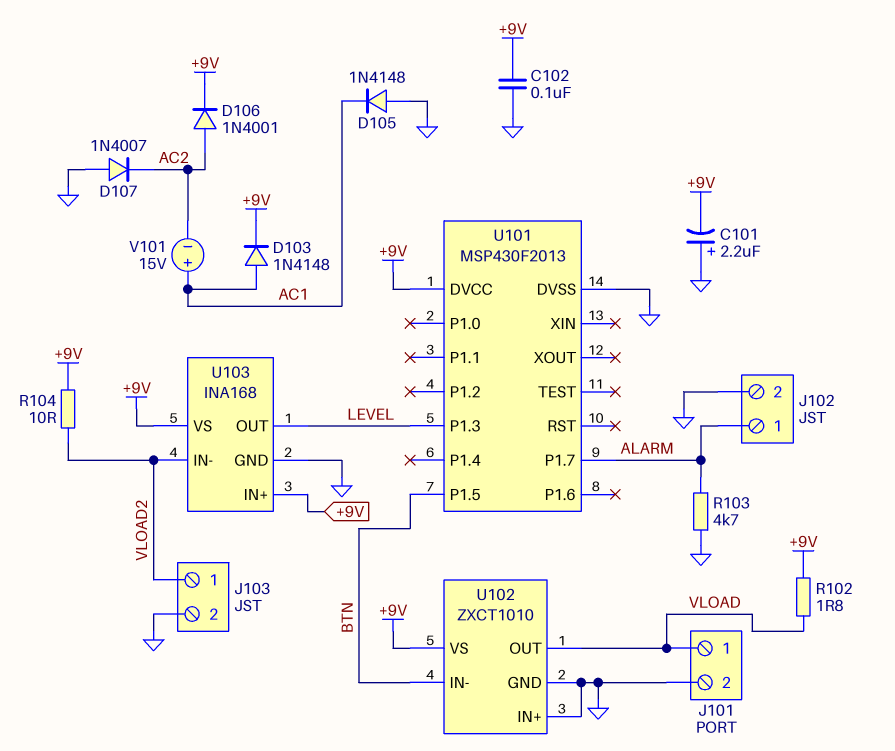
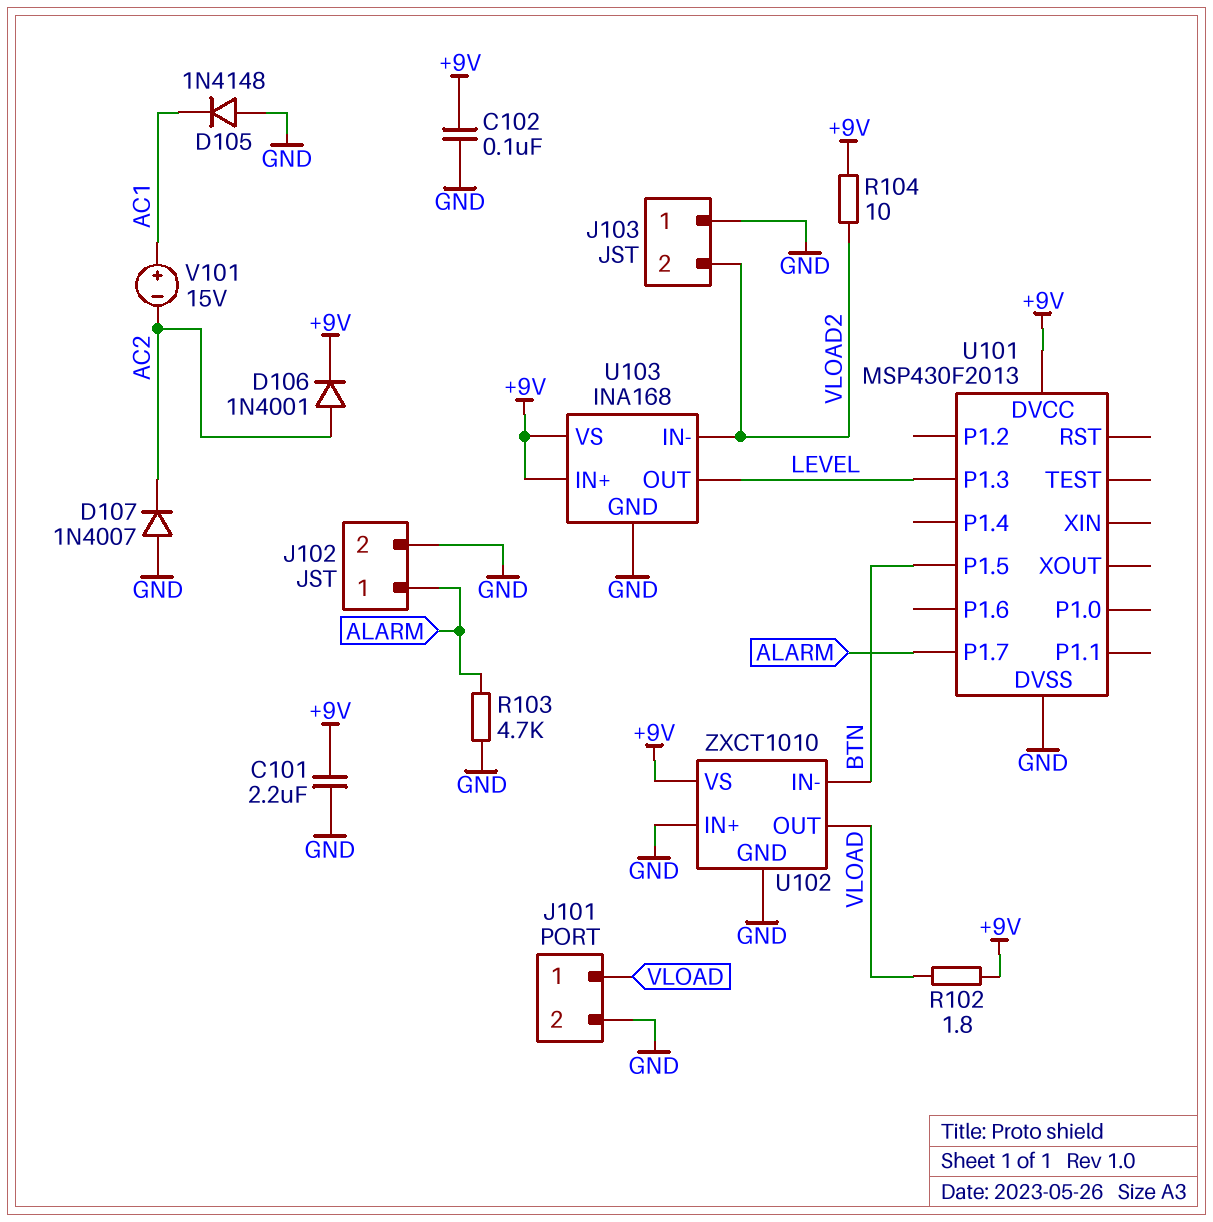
C101: 2.2uF (plus GND, minus +9V) -> 2.2uF (+9V, GND)
D103: diode 1N4148 (A AC1, K +9V) -> none
J103 pin 1: VLOAD2 -> GND
J103 pin 2: GND -> VLOAD2

